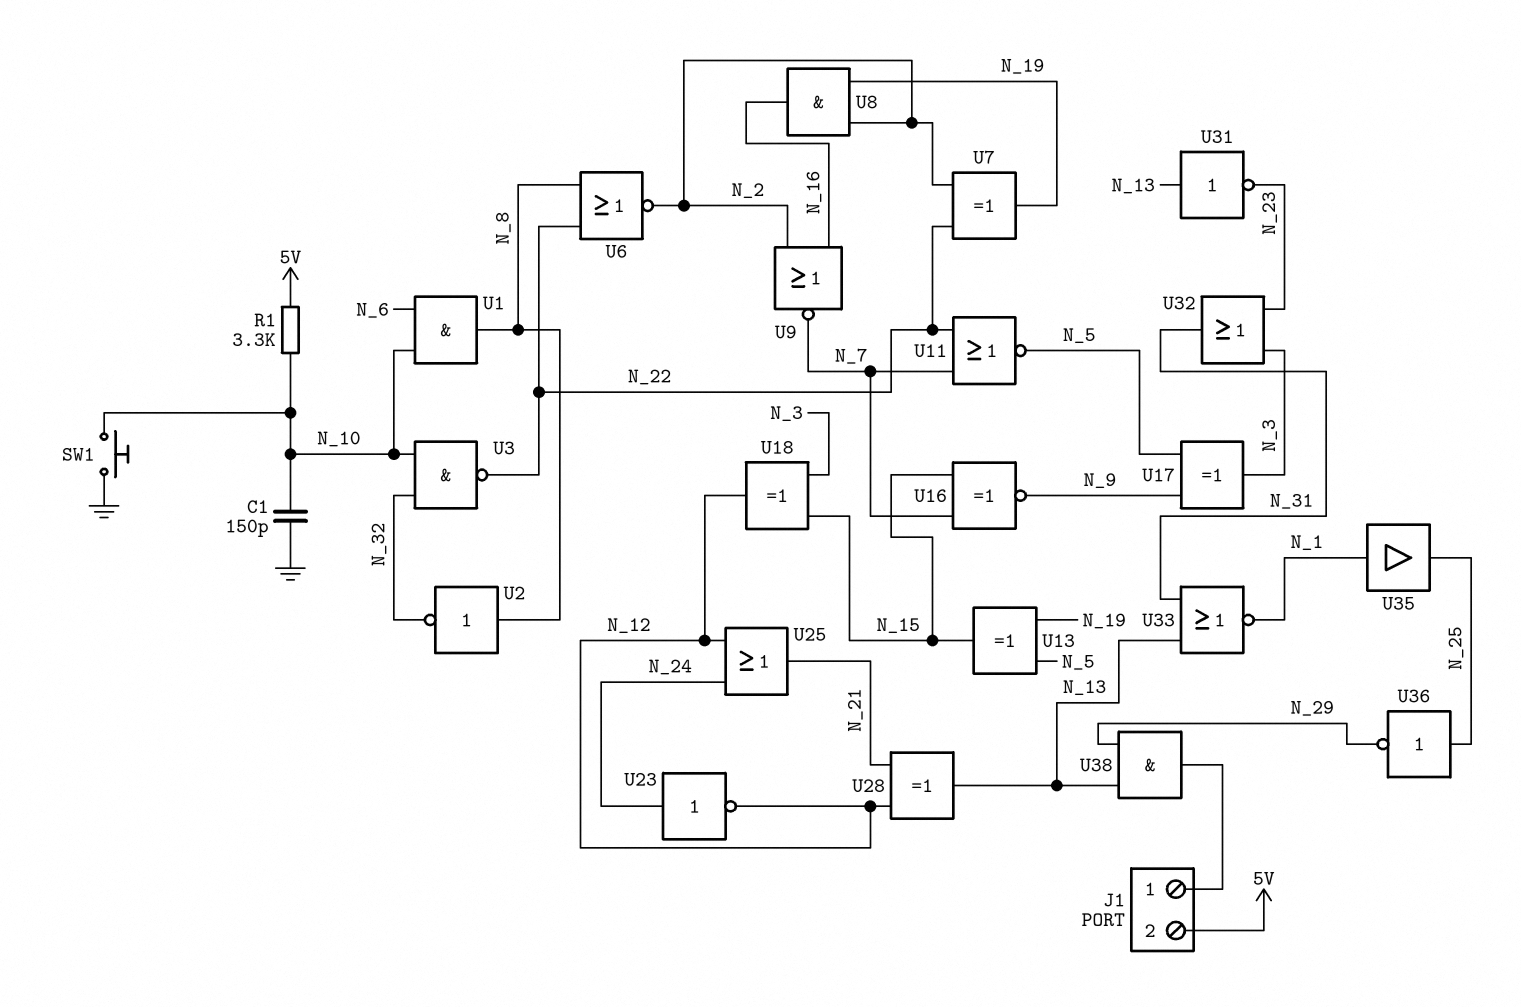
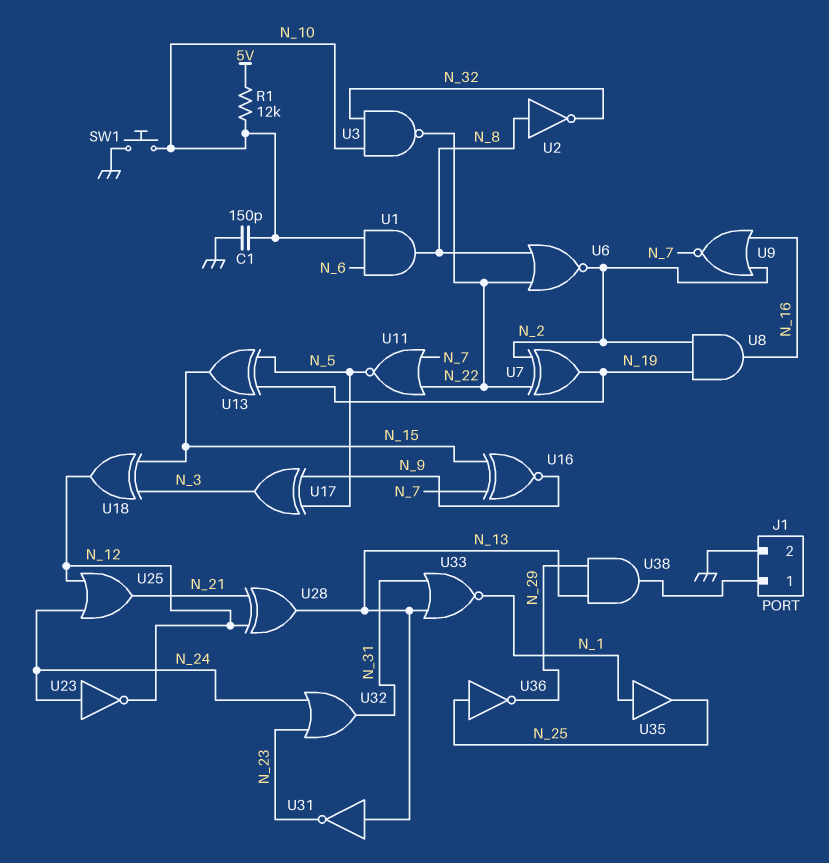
J1 pin 2: 5V -> GND
R1: 3.3k (5V, N_10) -> 12k (5V, N_10)
U32: OR (in N_3, in N_23, out N_31) -> OR (in N_23, in N_24, out N_31)

